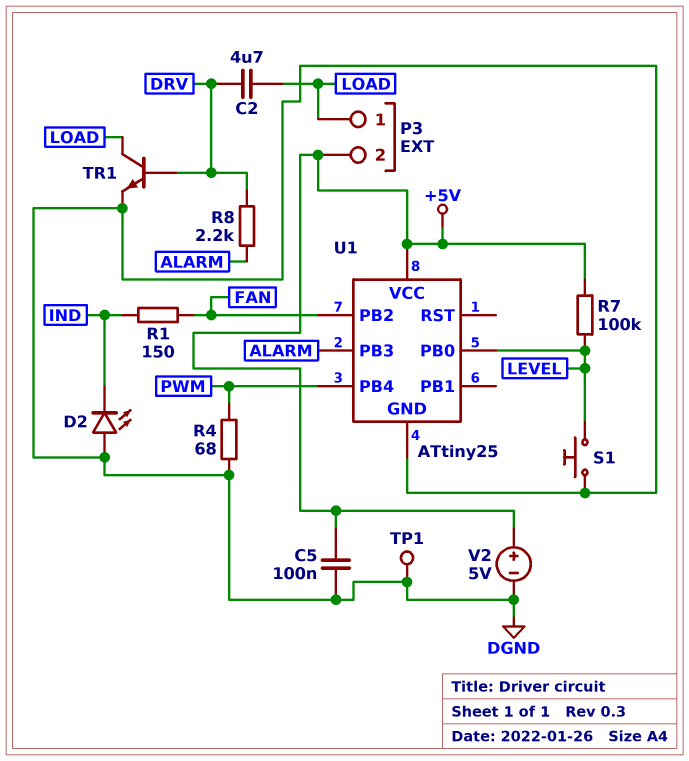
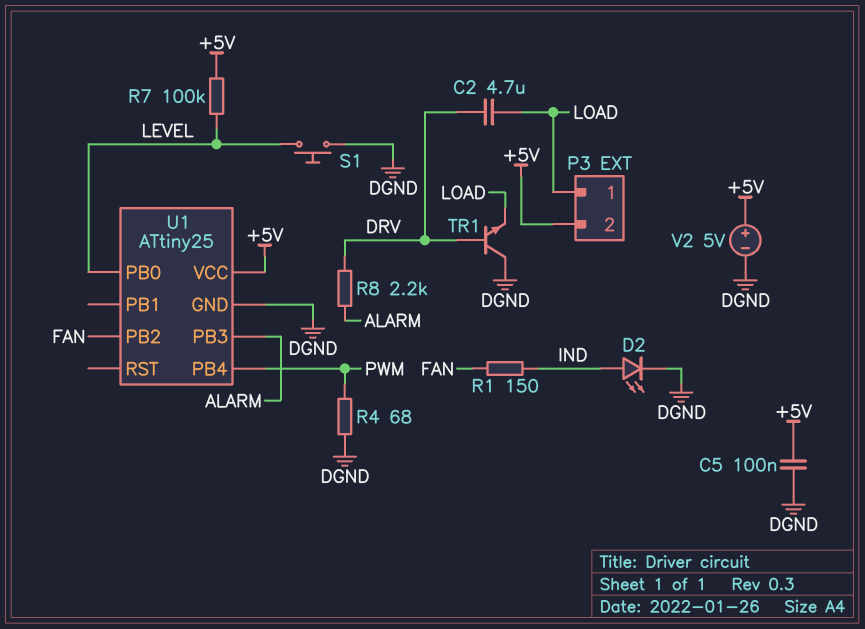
D2: LED (A DGND, K IND) -> LED (A IND, K DGND)
TP1: test point (DGND) -> none
TR1: NPN (B DRV, C LOAD, E DGND) -> NPN (B DRV, C DGND, E LOAD)

